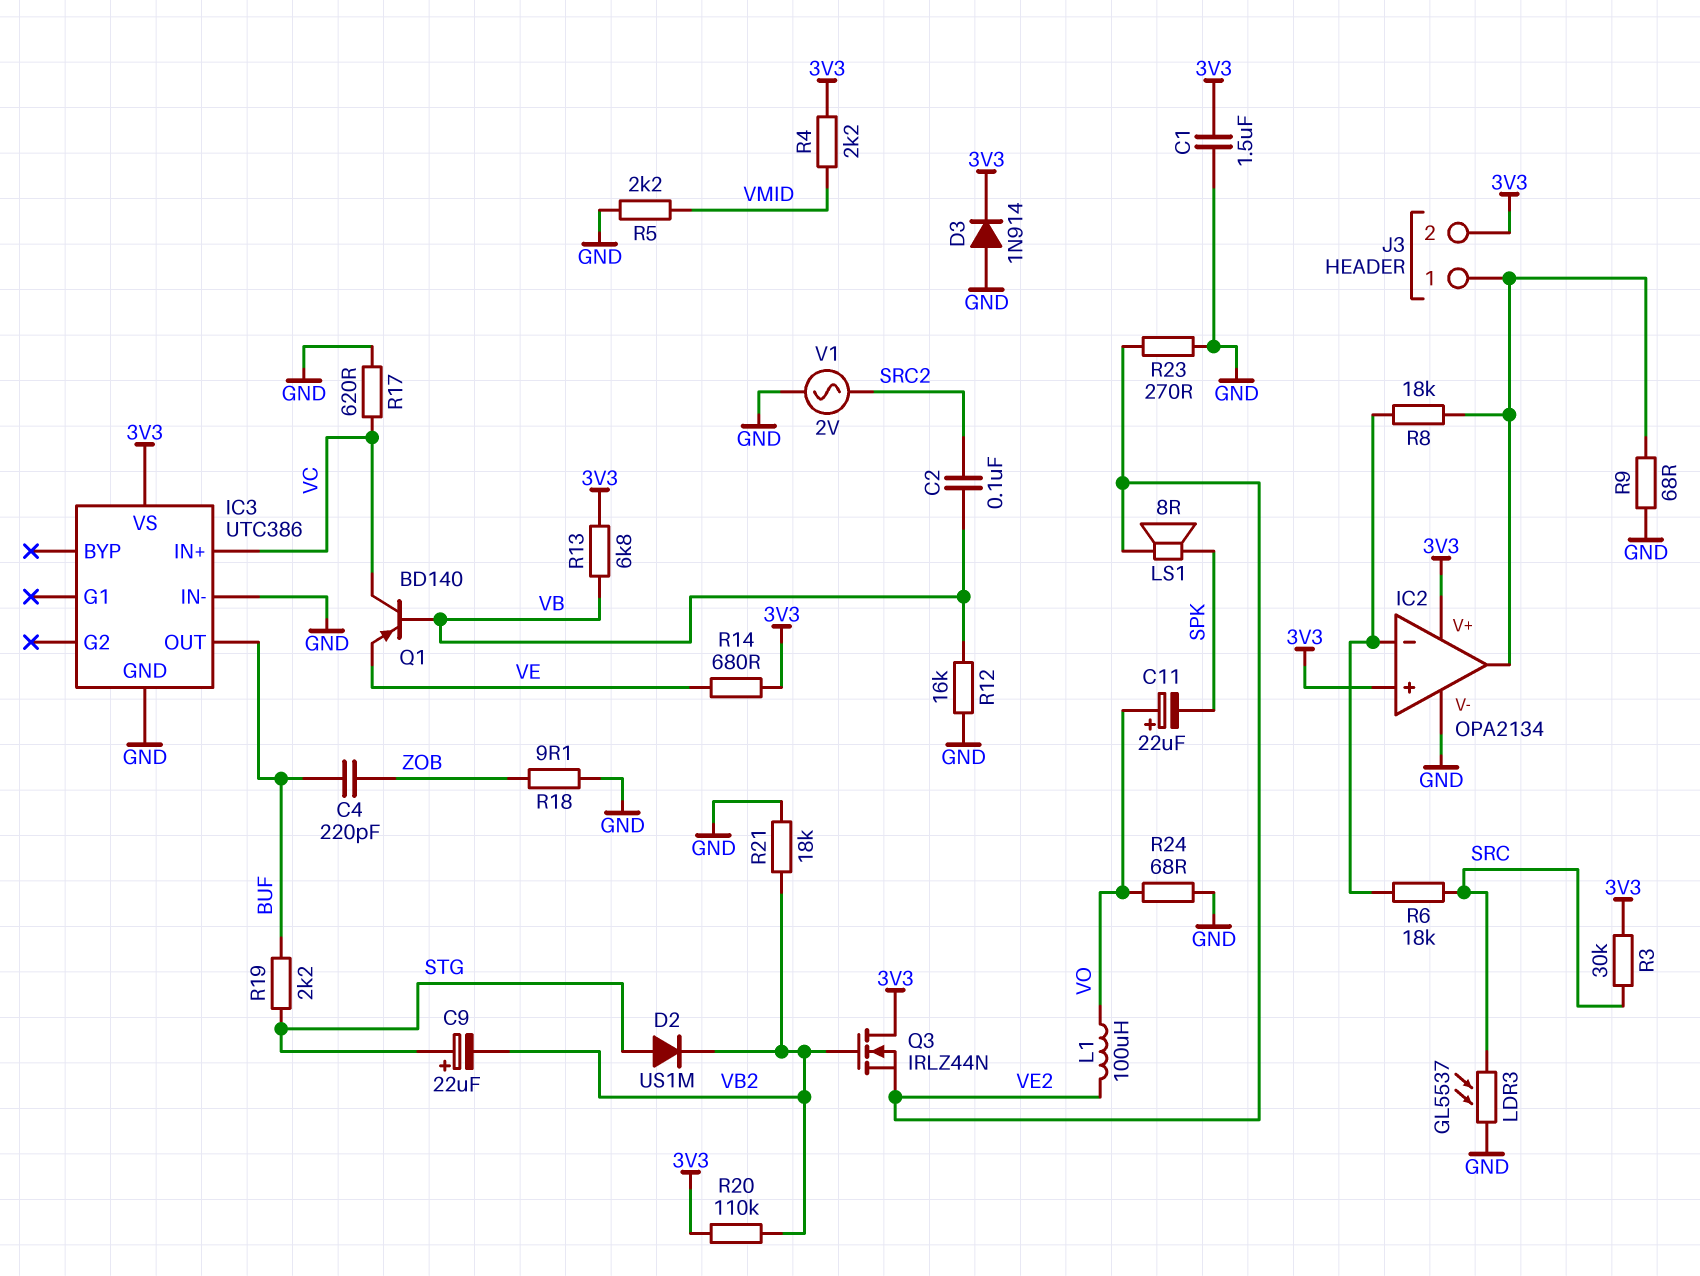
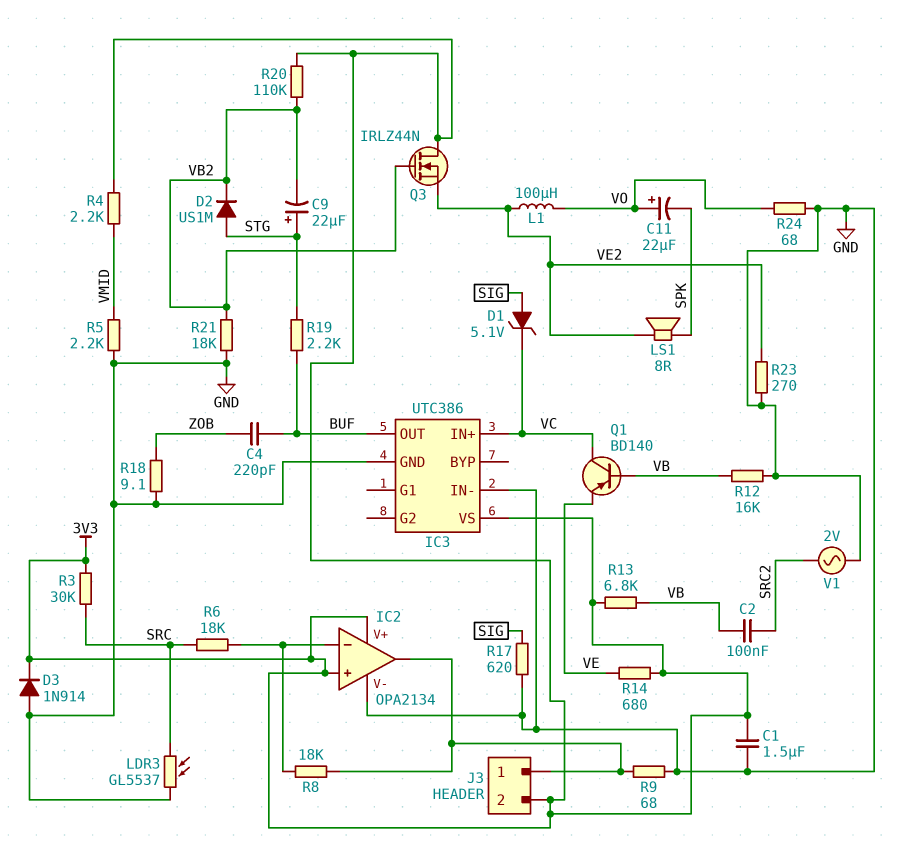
D1: none -> zener 5.1V (A SIG, K VC)
R17: 620 (GND, VC) -> 620 (GND, SIG)

